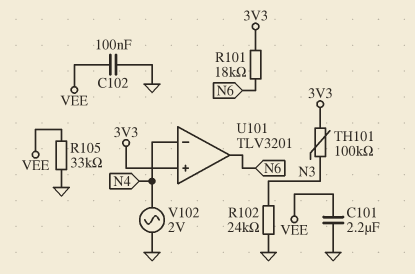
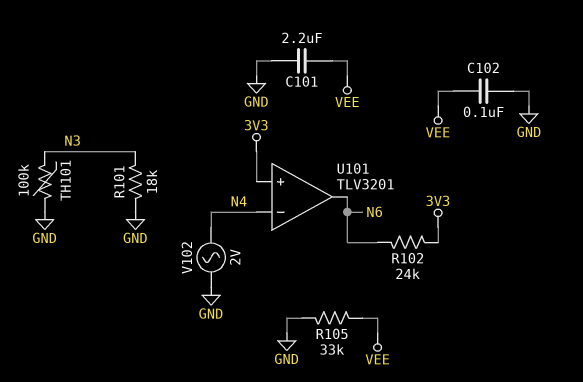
R101: 18k (3V3, N6) -> 18k (GND, N3)
R102: 24k (GND, N3) -> 24k (3V3, N6)
TH101: 100k (3V3, N3) -> 100k (GND, N3)

